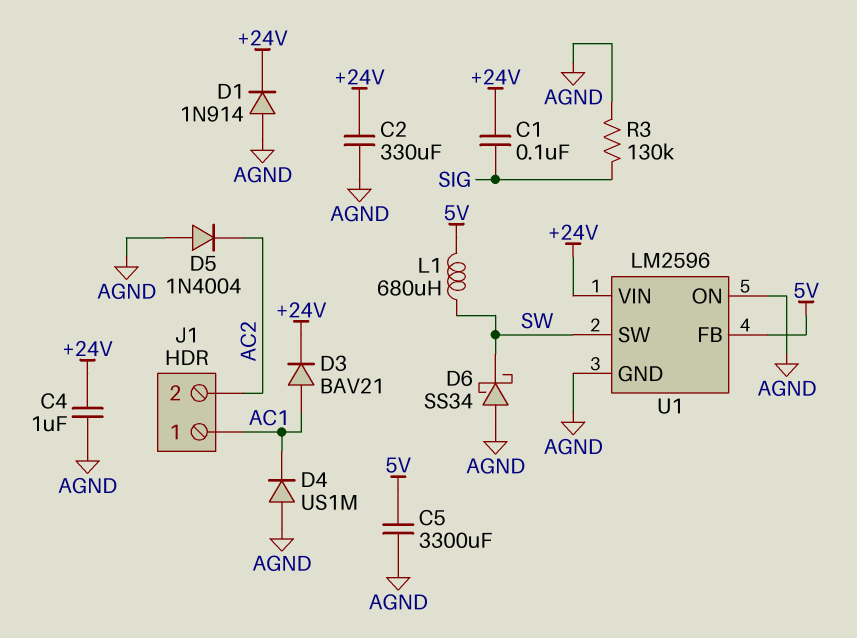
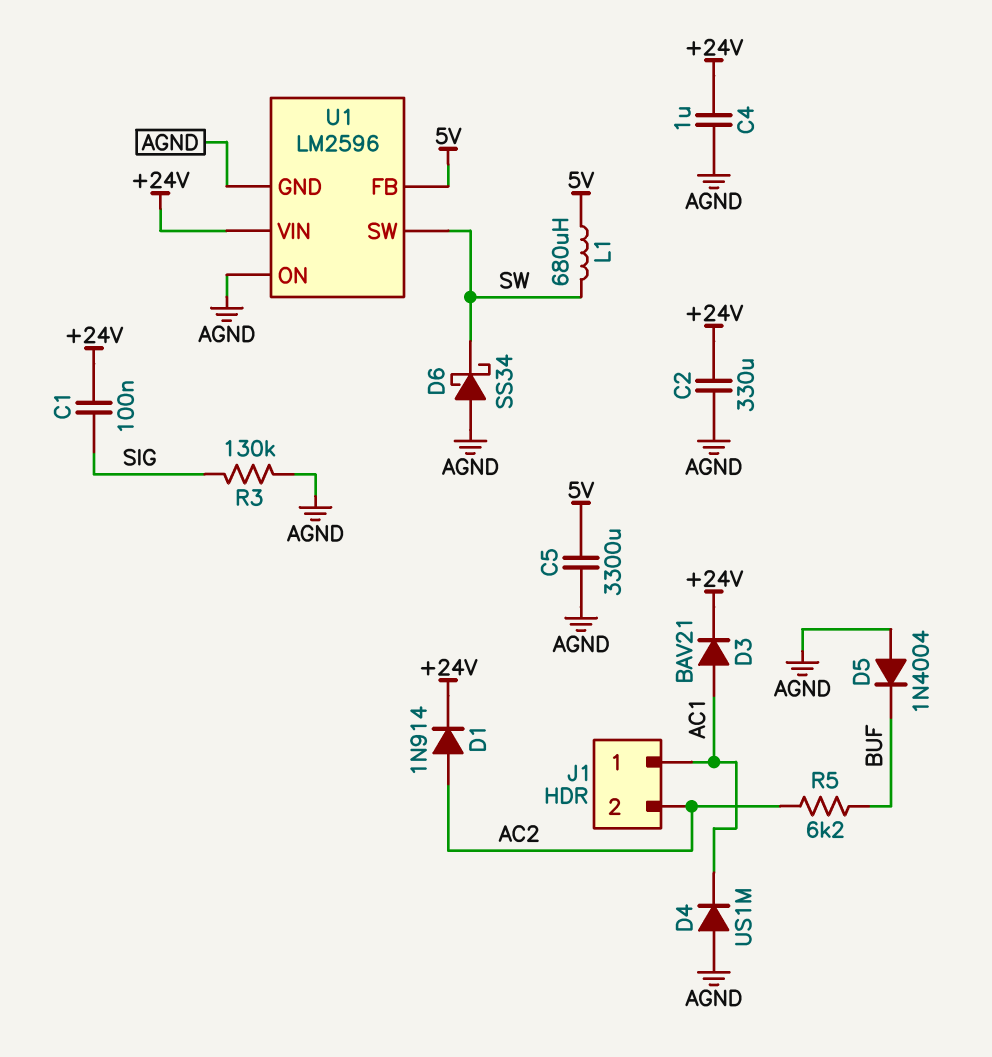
D1: diode 1N914 (A AGND, K +24V) -> diode 1N914 (A AC2, K +24V)
D5: diode 1N4004 (A AGND, K AC2) -> diode 1N4004 (A AGND, K BUF)
R5: none -> 6.2k (AC2, BUF)

